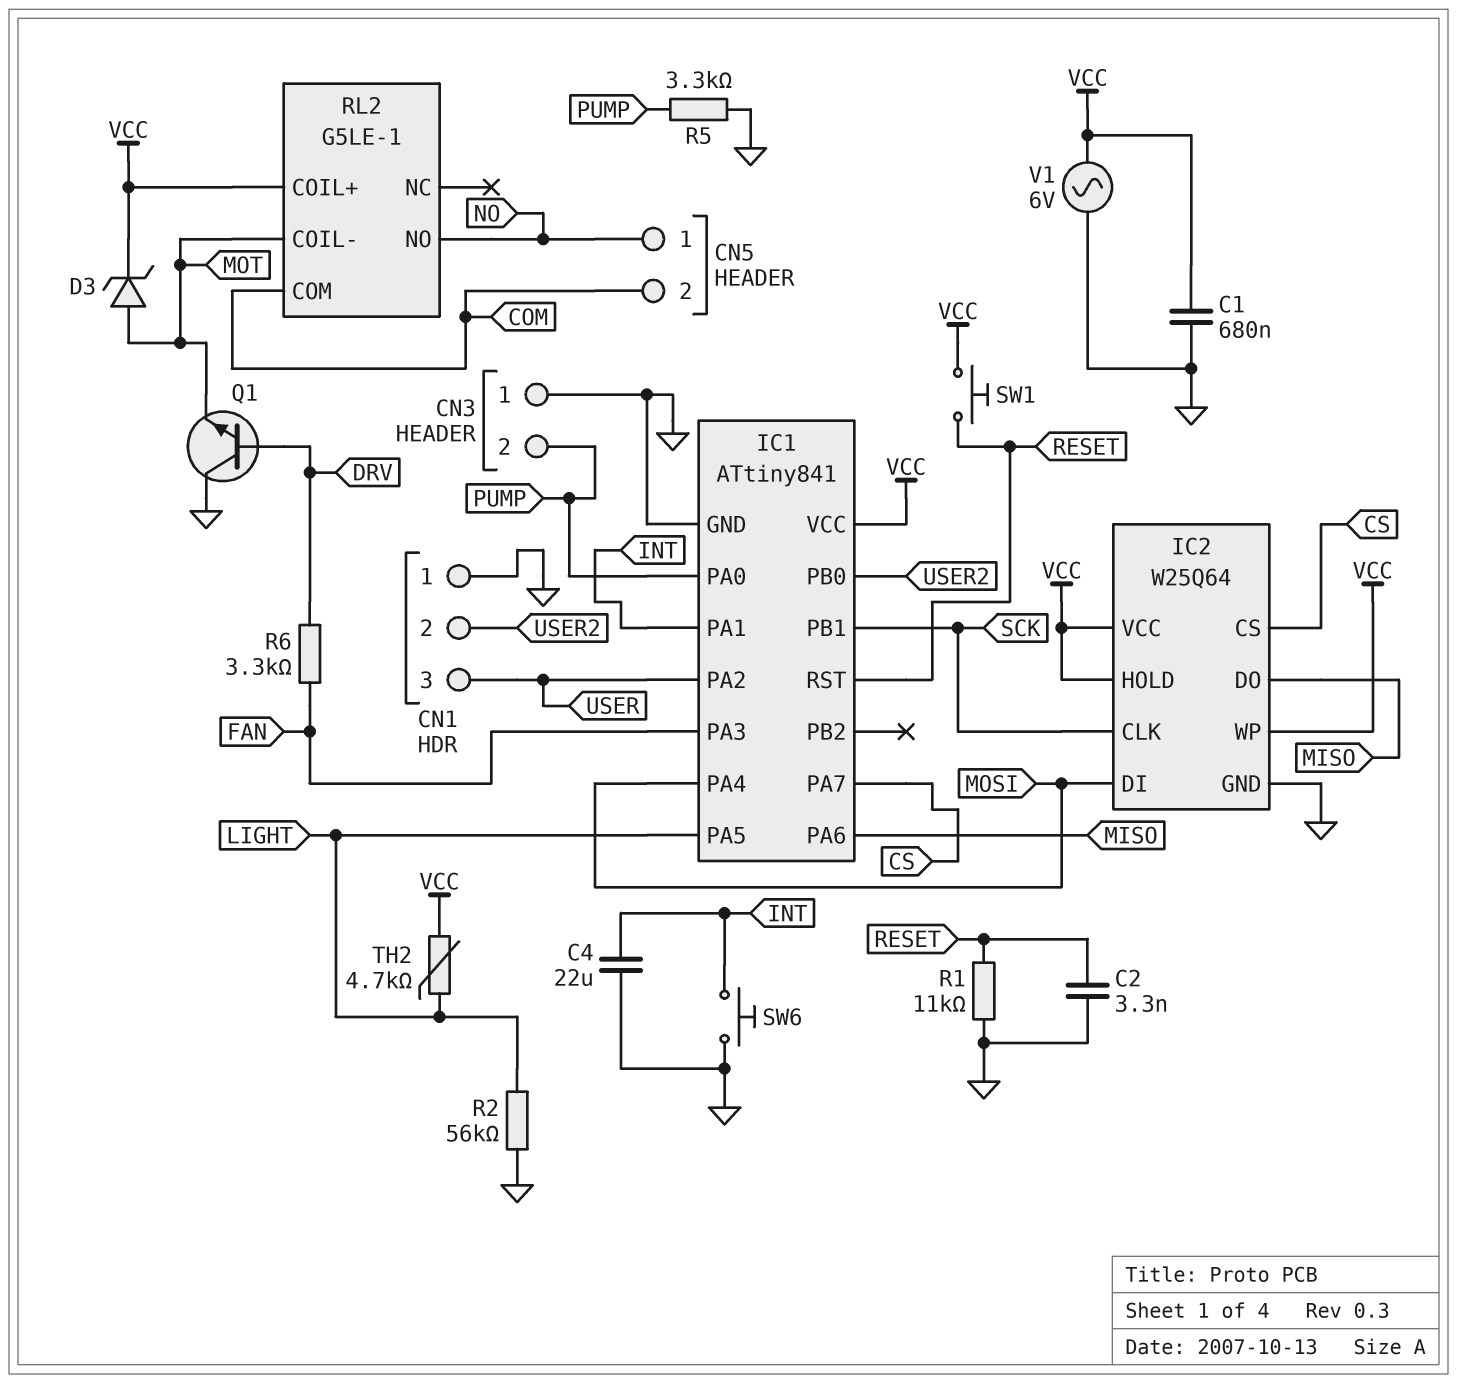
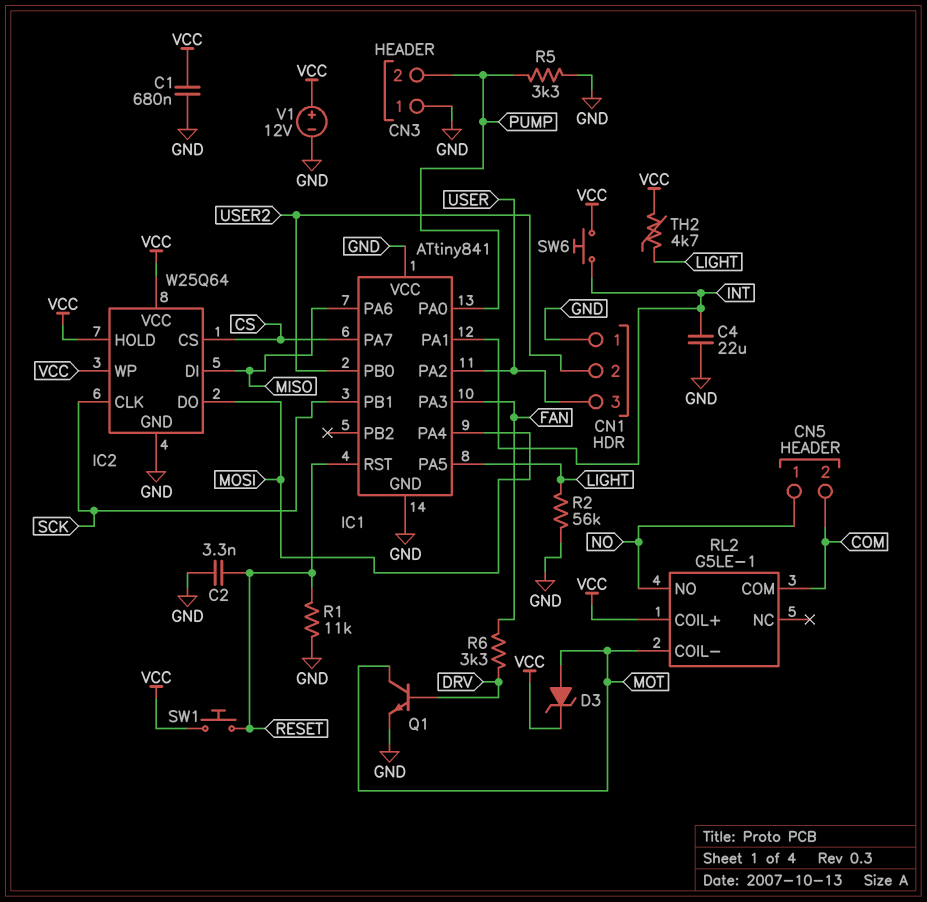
IC1 pin VCC: VCC -> GND
IC2 pin DI: MOSI -> MISO
IC2 pin DO: MISO -> MOSI
Q1: NPN (B DRV, C GND, E MOT) -> NPN (B DRV, C MOT, E GND)
SW6: button (GND, INT) -> button (INT, VCC)
V1: AC 6V (GND, VCC) -> 12V (plus VCC, minus GND)

